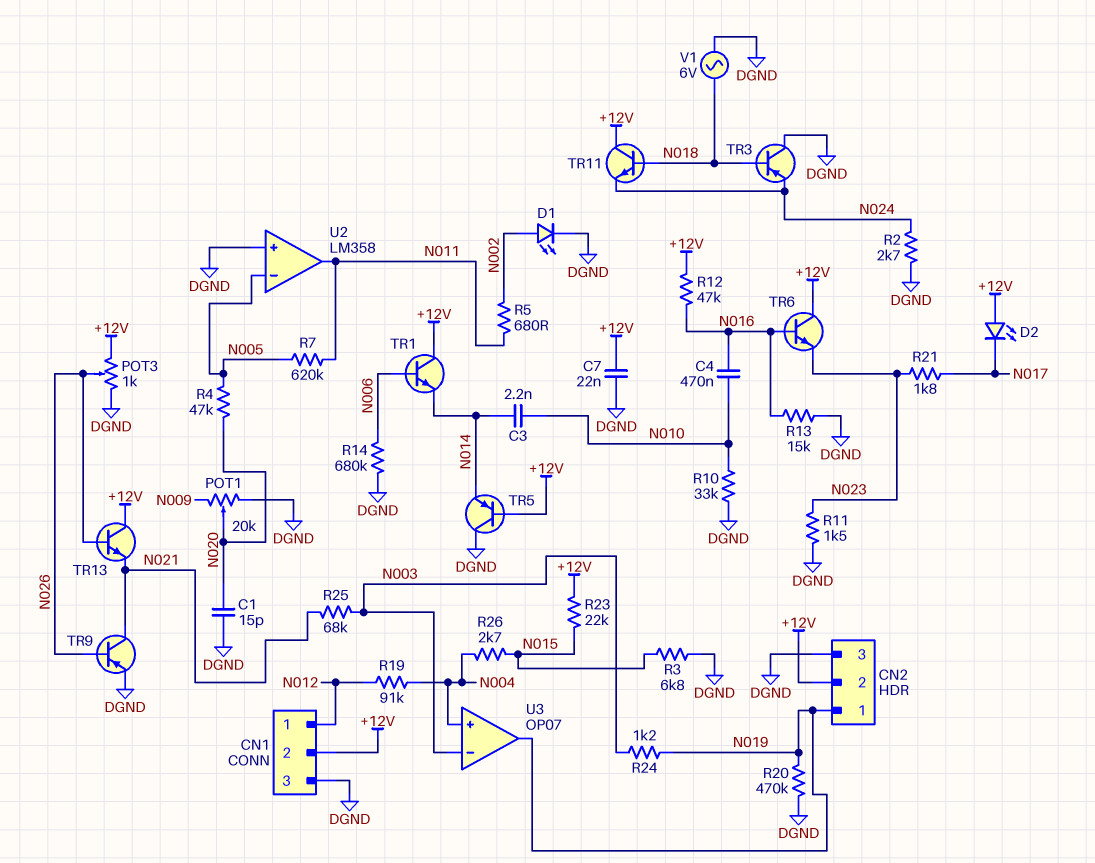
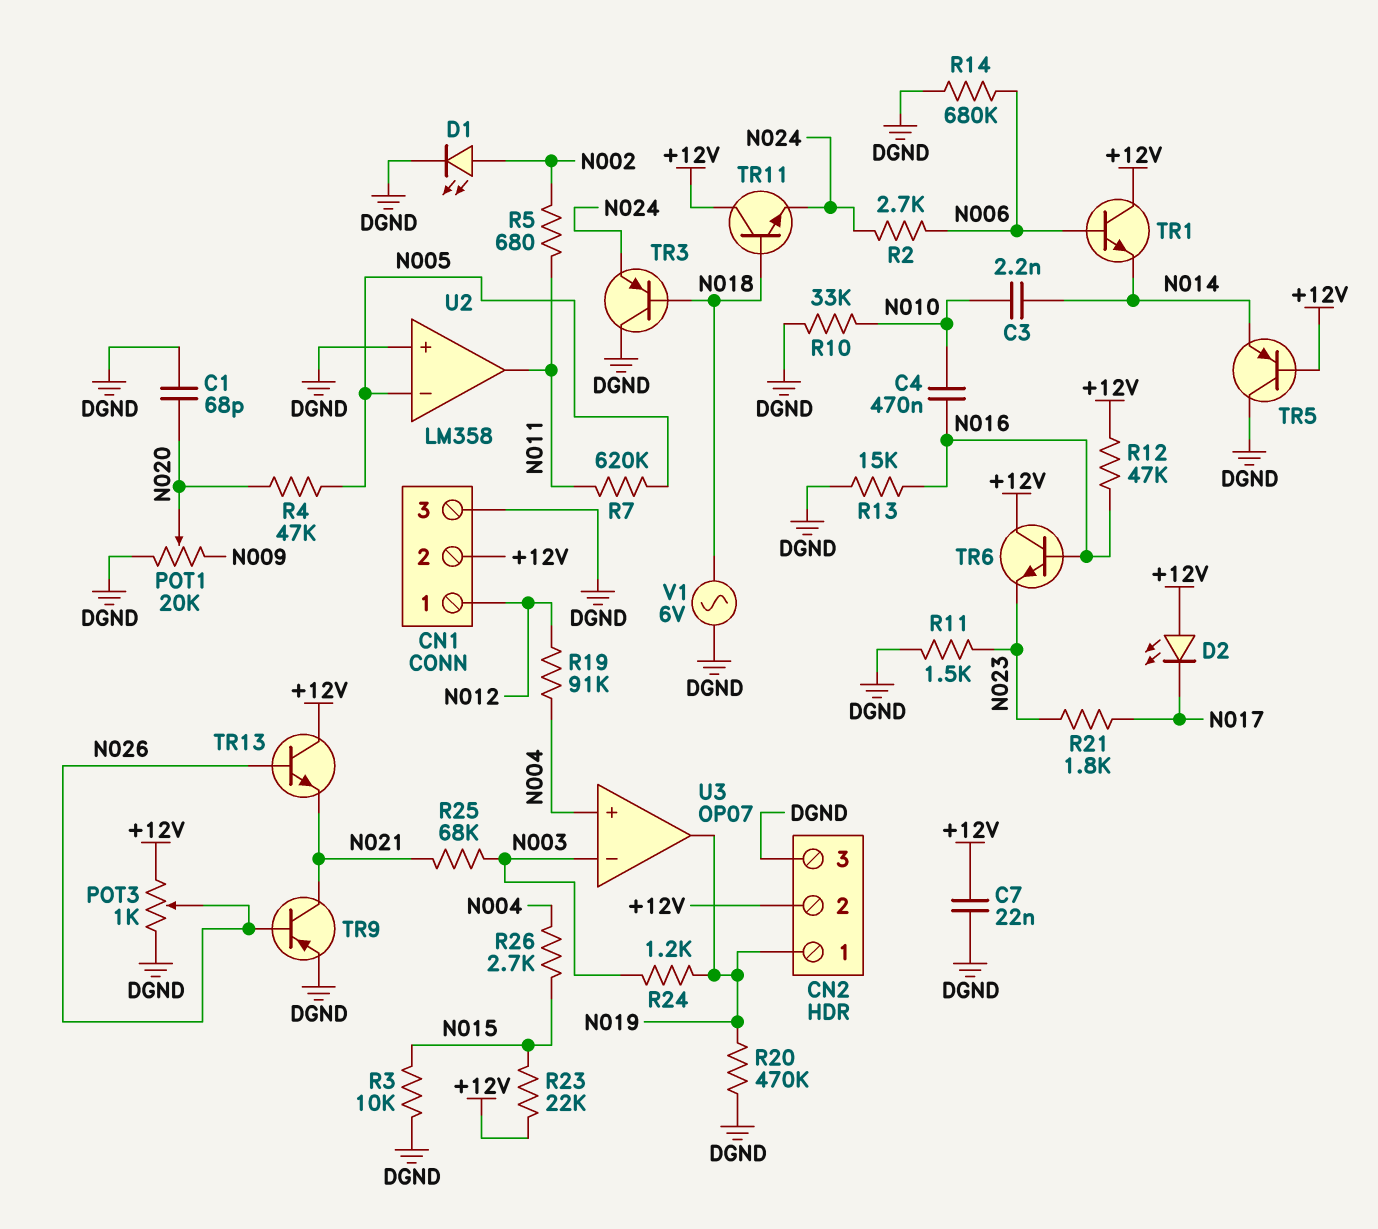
C1: 15pF (DGND, N020) -> 68pF (DGND, N020)
R2: 2.7k (DGND, N024) -> 2.7k (N006, N024)
R3: 6.8k (DGND, N015) -> 10k (DGND, N015)

